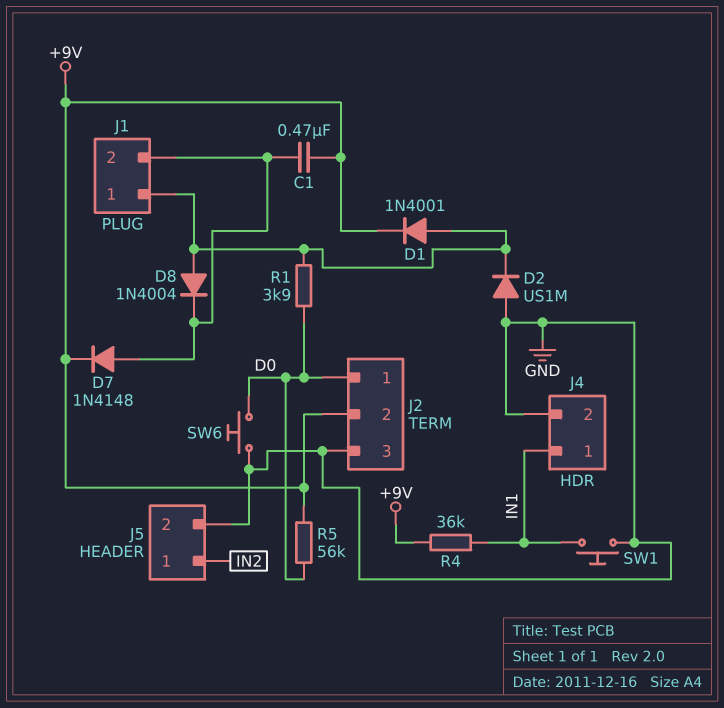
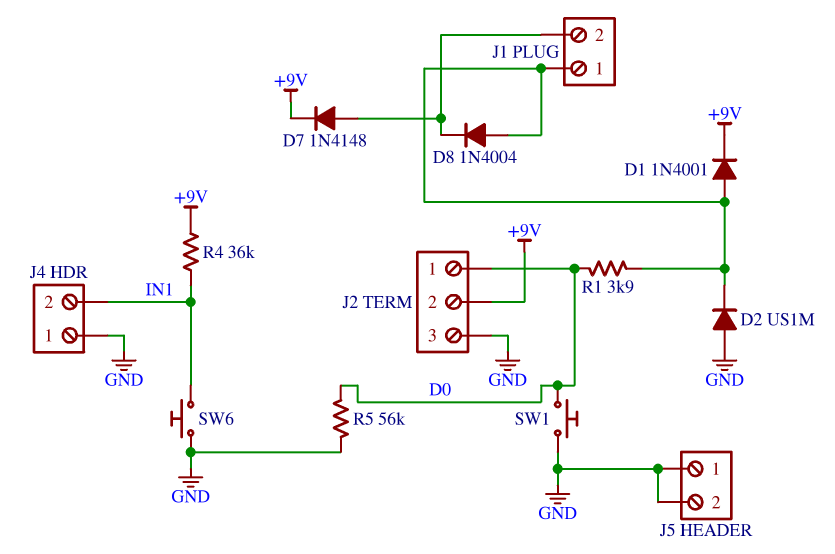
C1: 470nF (+9V, J1/2) -> none
J4 pin 1: IN1 -> GND
J4 pin 2: GND -> IN1
J5 pin 1: IN2 -> GND
R5: 56k (+9V, D0) -> 56k (D0, GND)
SW1: button (GND, IN1) -> button (D0, GND)
SW6: button (D0, GND) -> button (GND, IN1)

